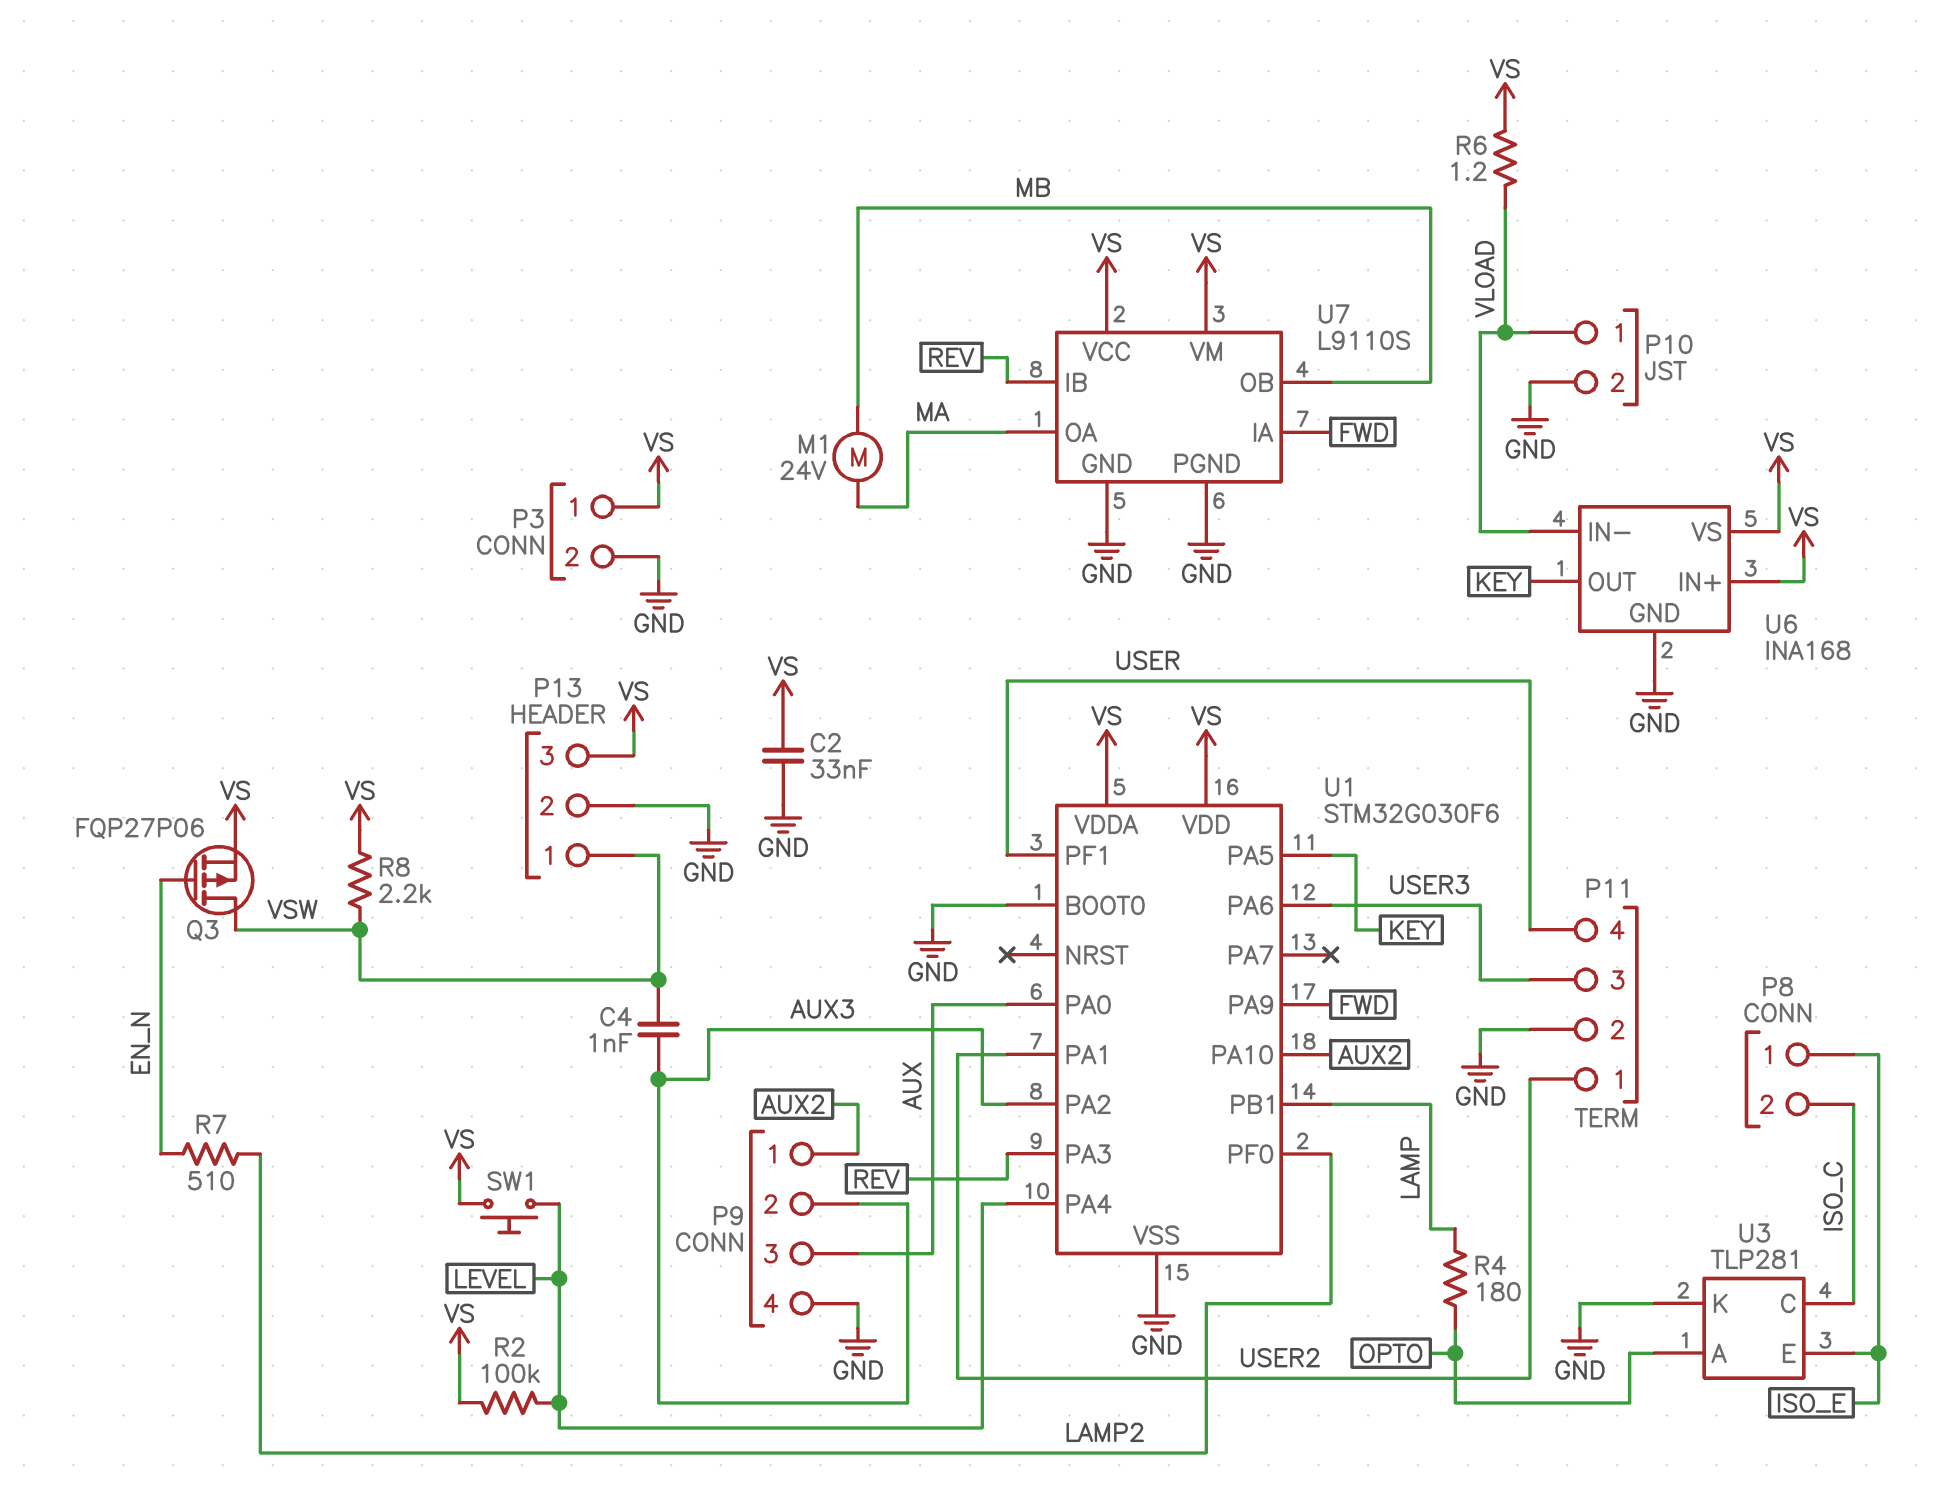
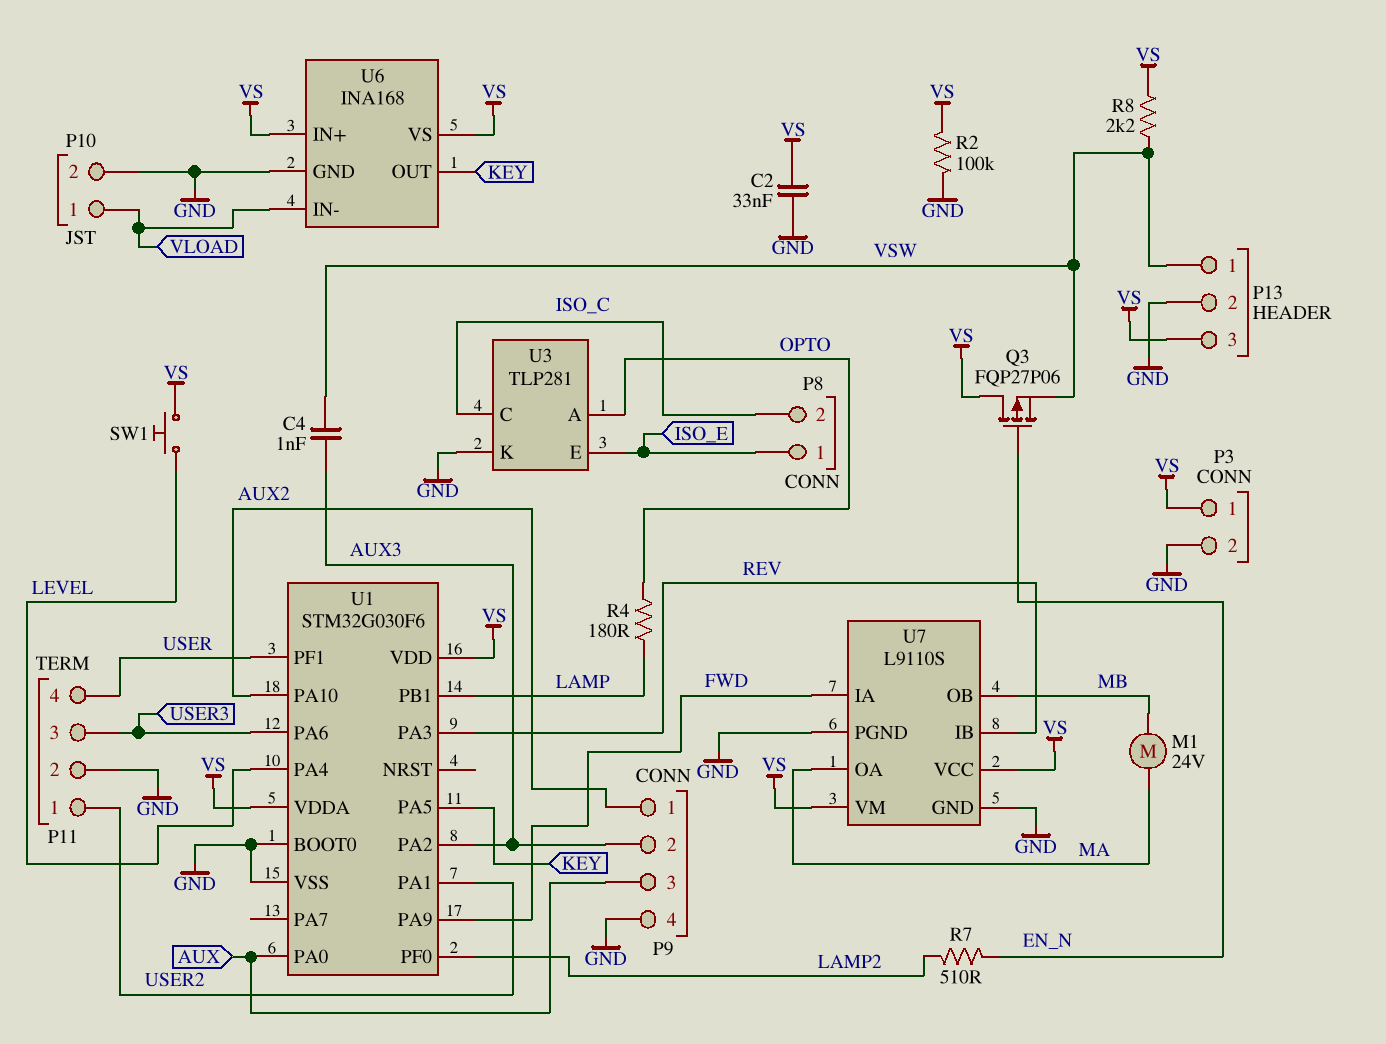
Q3: PMOS FQP27P06 (G EN_N, D VSW, S VS) -> PMOS FQP27P06 (G EN_N, D VS, S VSW)
R2: 100k (LEVEL, VS) -> 100k (GND, VS)
R6: 1.2 (VLOAD, VS) -> none

